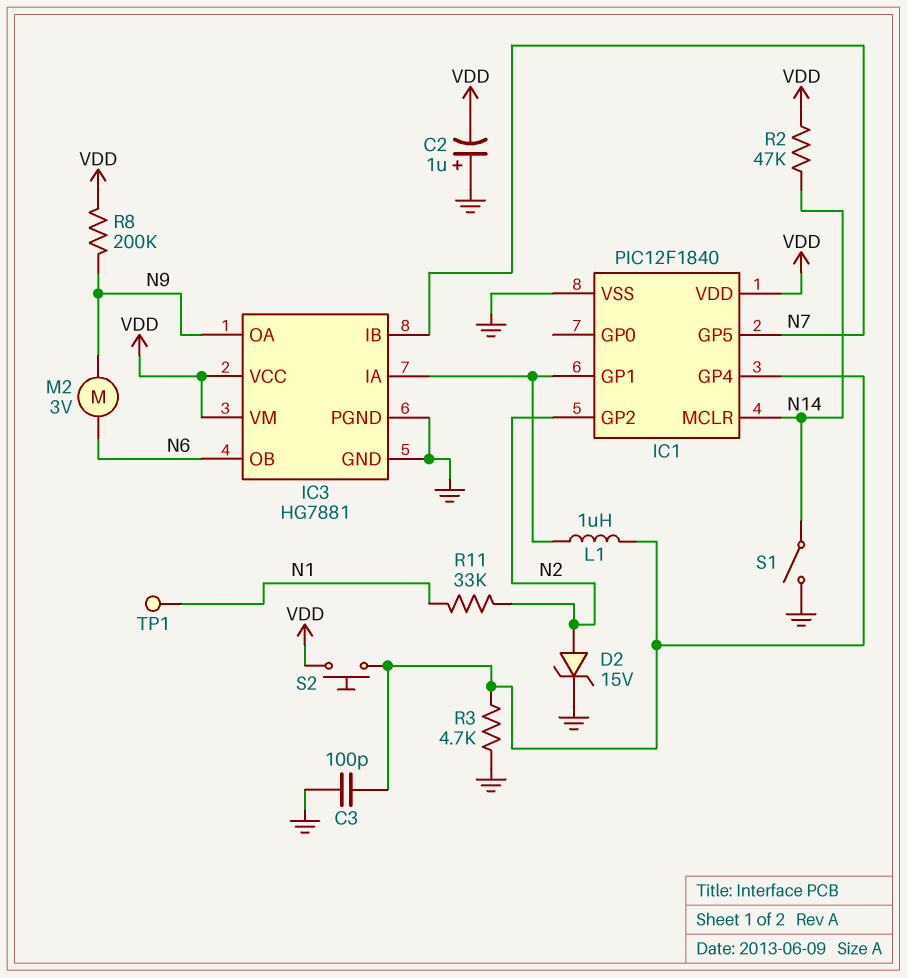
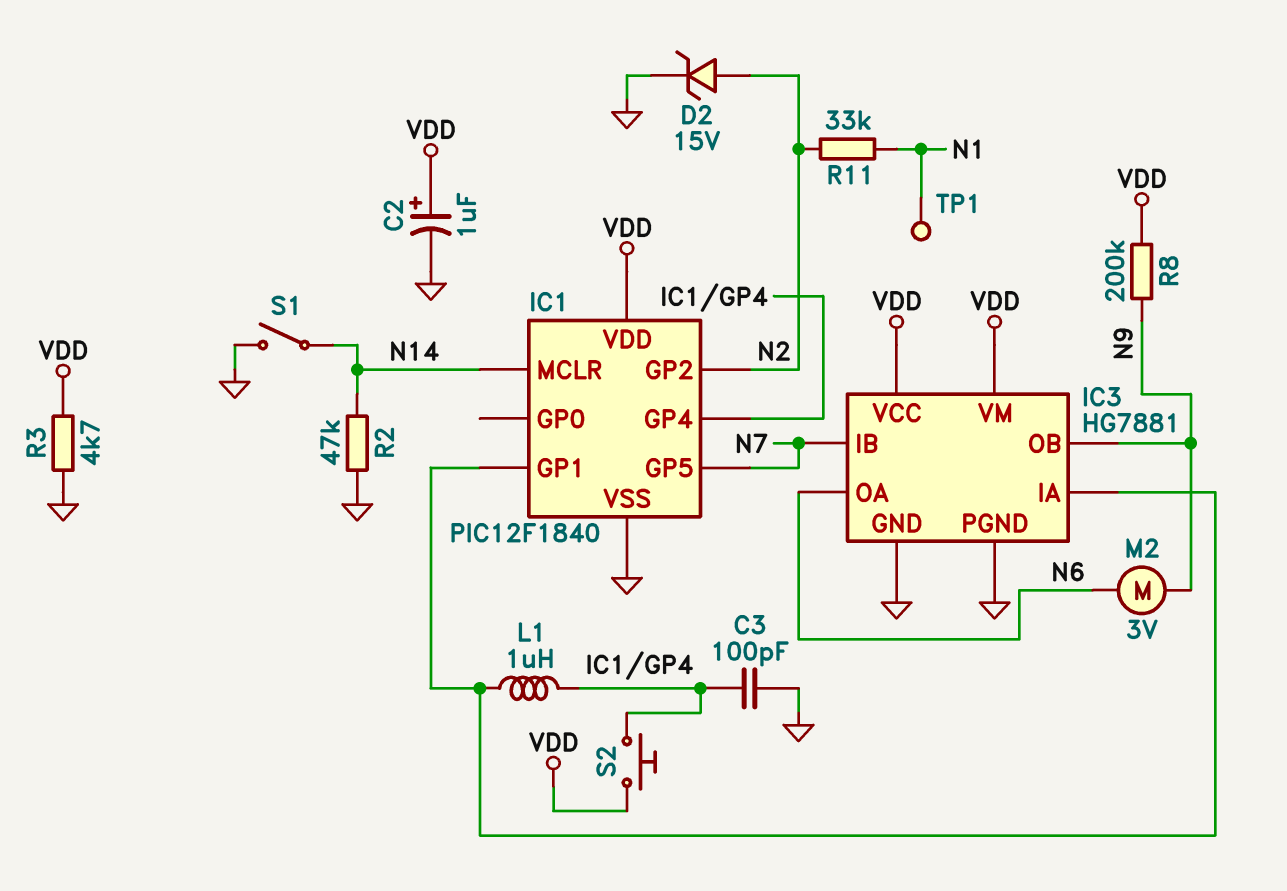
C2: 1uF (plus GND, minus VDD) -> 1uF (plus VDD, minus GND)
IC3 pin OA: N9 -> N6
IC3 pin OB: N6 -> N9
R2: 47k (N14, VDD) -> 47k (GND, N14)
R3: 4.7k (GND, IC1/GP4) -> 4.7k (GND, VDD)

